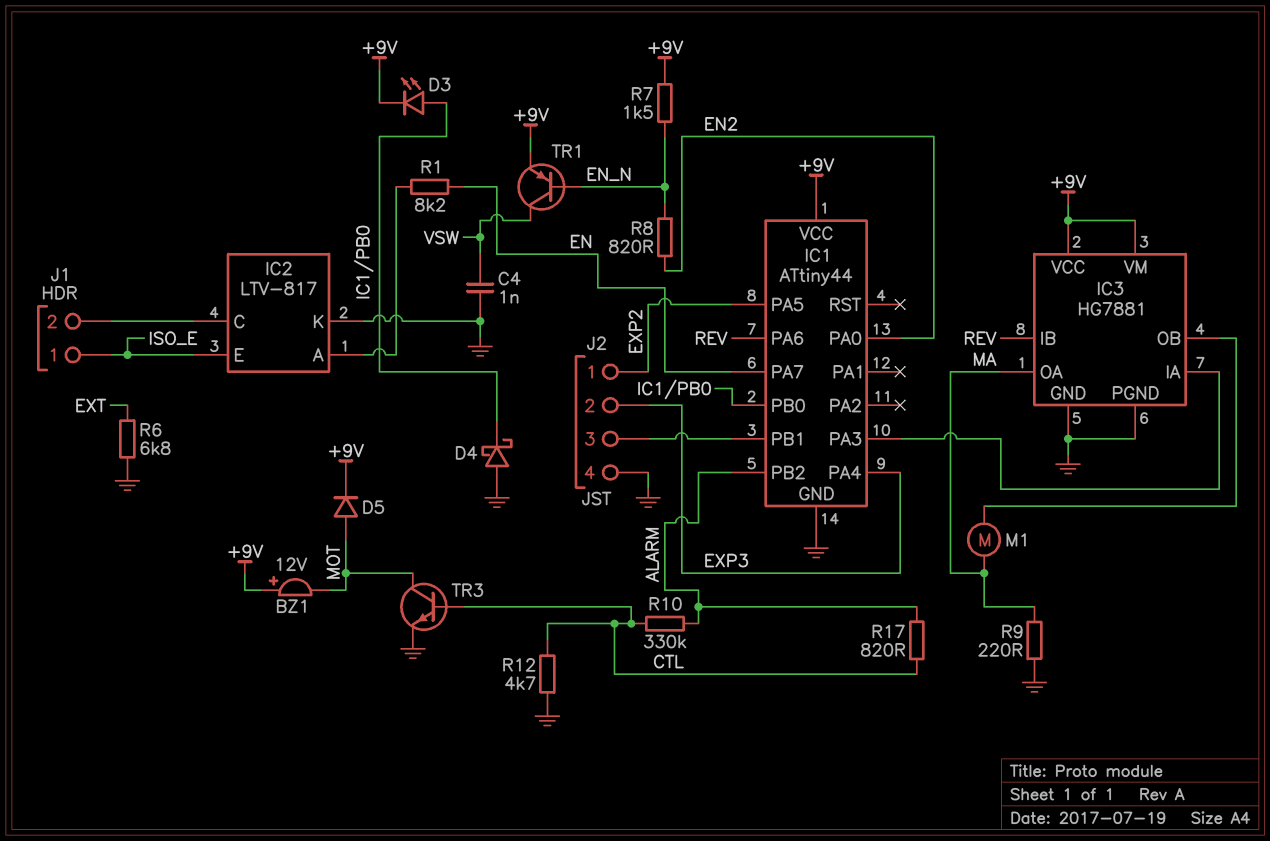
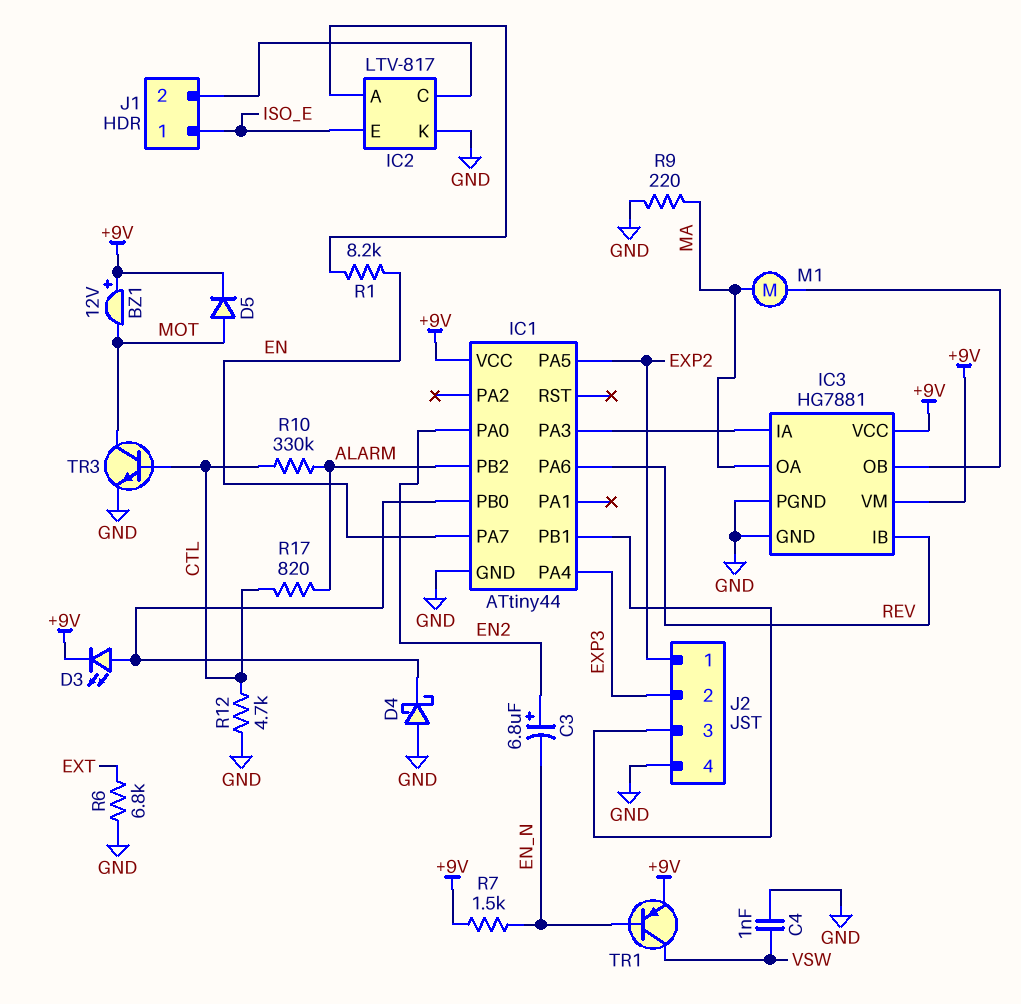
C3: none -> 6.8uF (plus EN2, minus EN_N)
R8: 820 (EN2, EN_N) -> none

